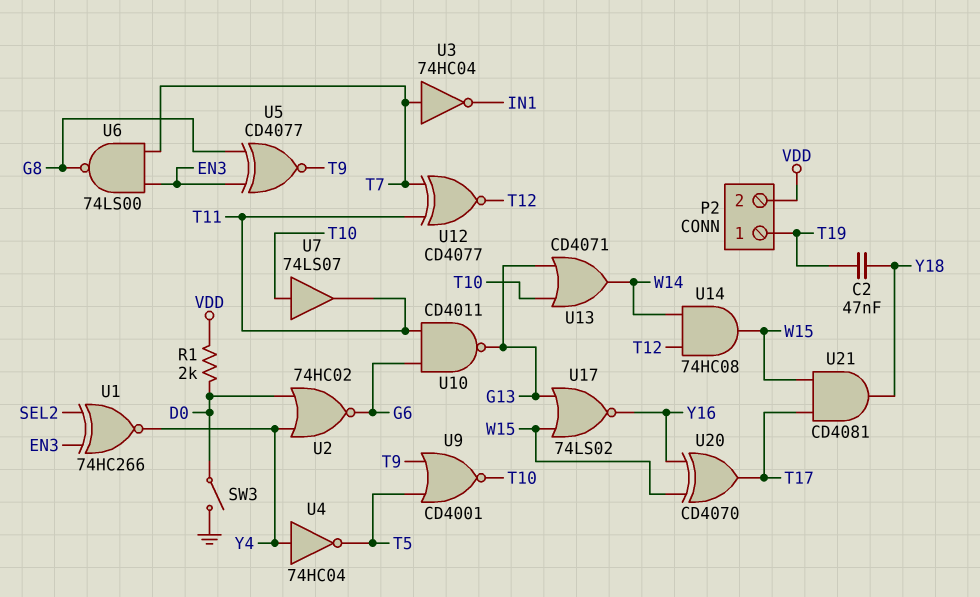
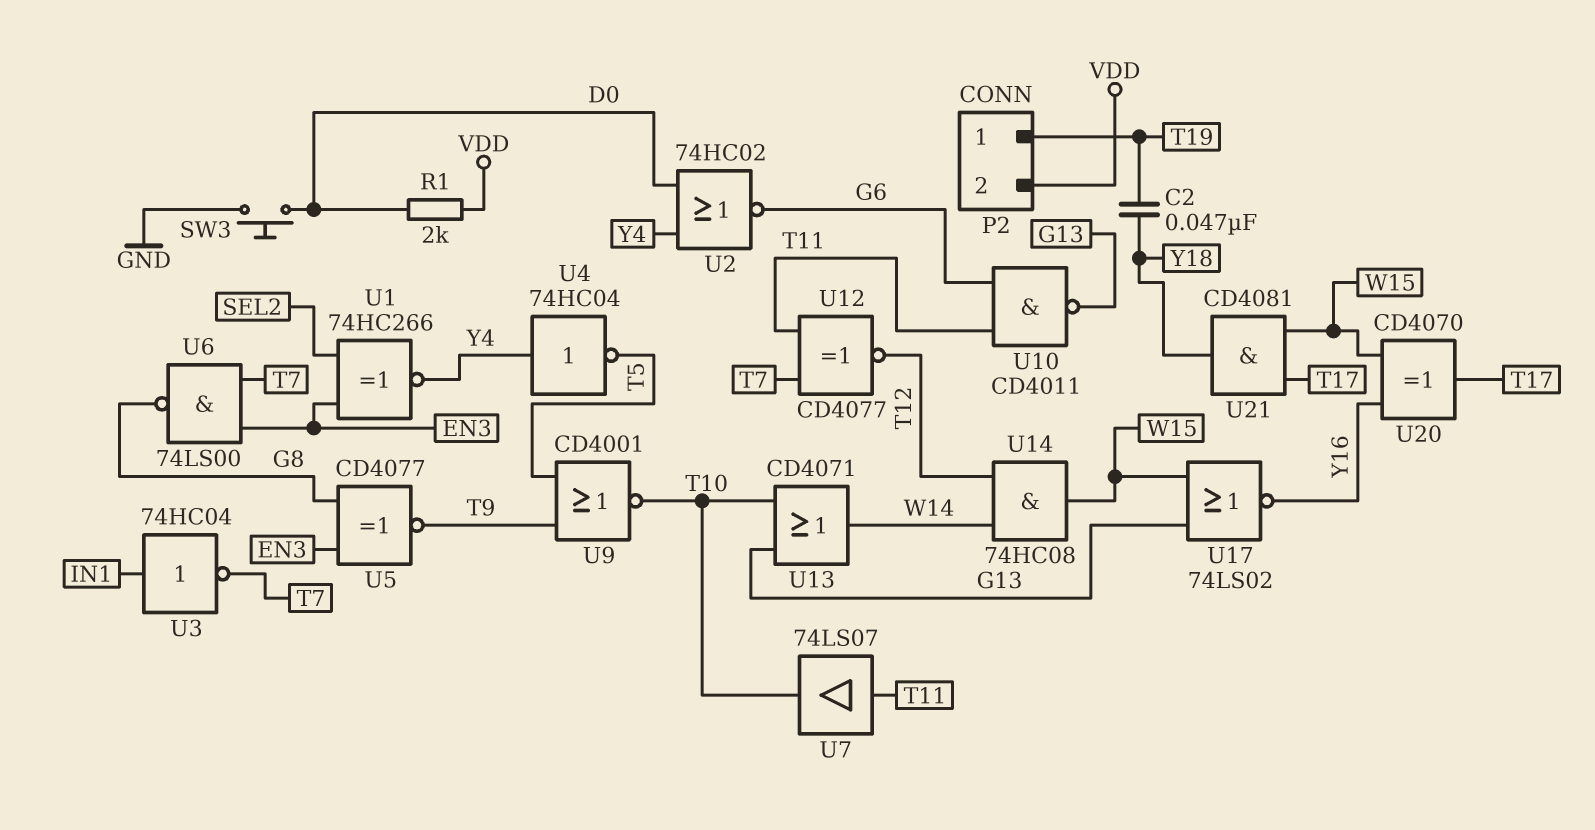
SW3: switch (D0, GND) -> button (D0, GND)
U3: NOT 74HC04 (in T7, out IN1) -> NOT 74HC04 (in IN1, out T7)
U7: buffer 74LS07 (in T10, out T11) -> buffer 74LS07 (in T11, out T10)

